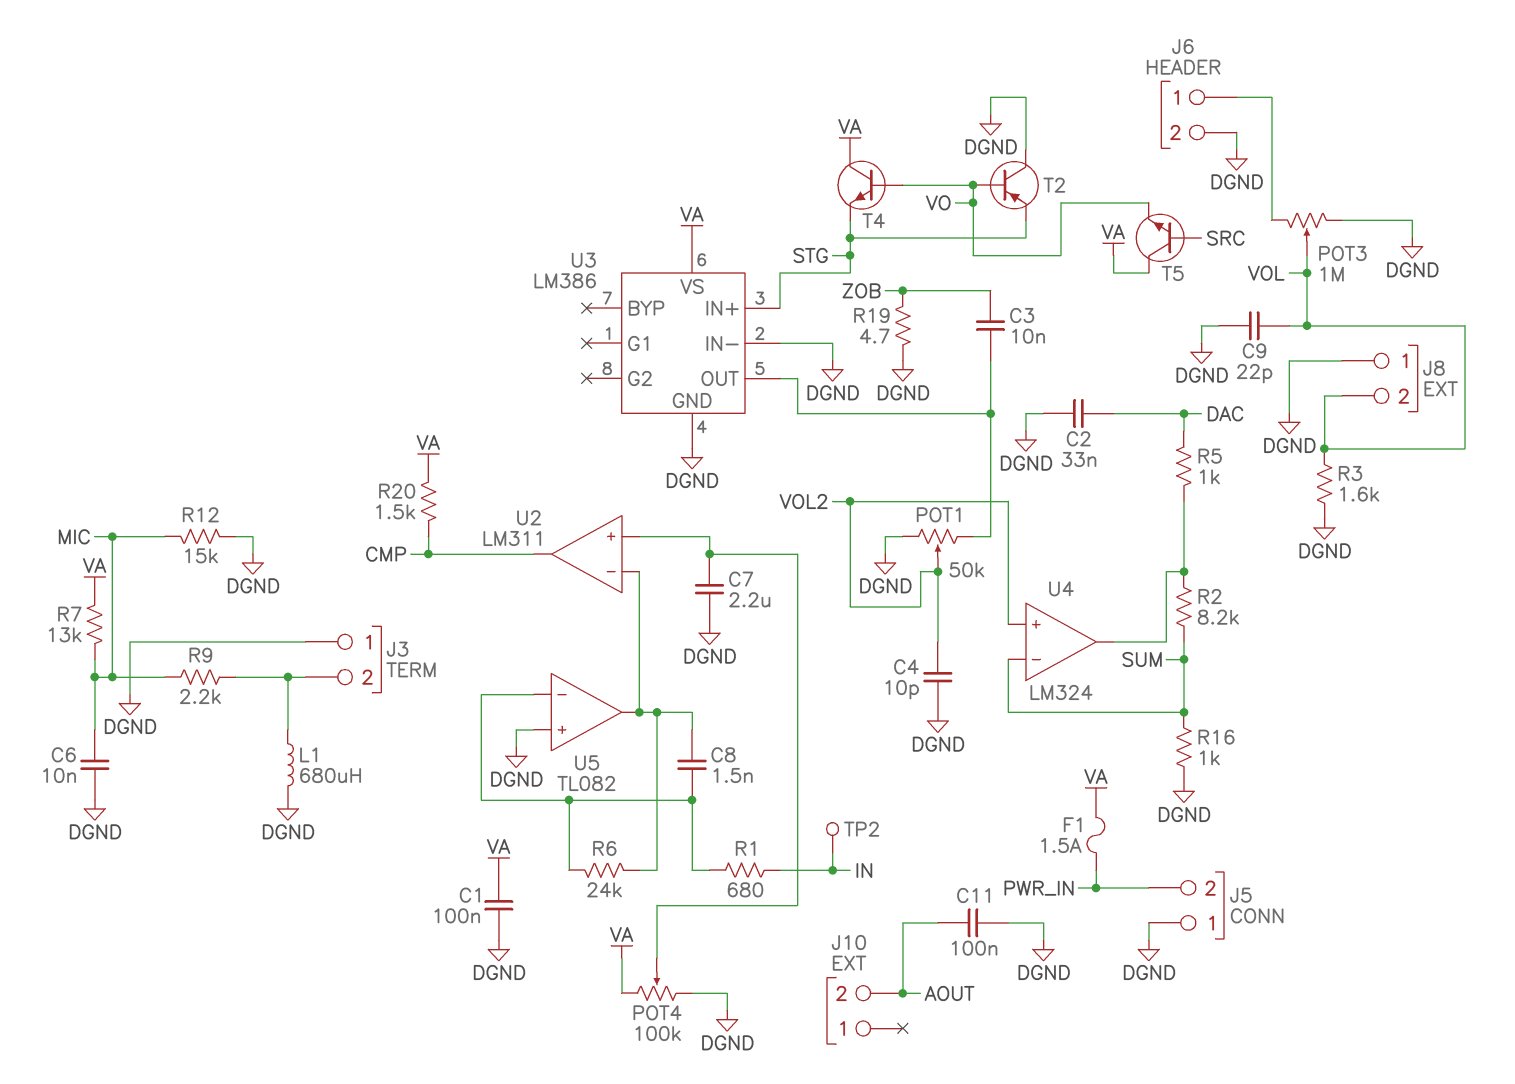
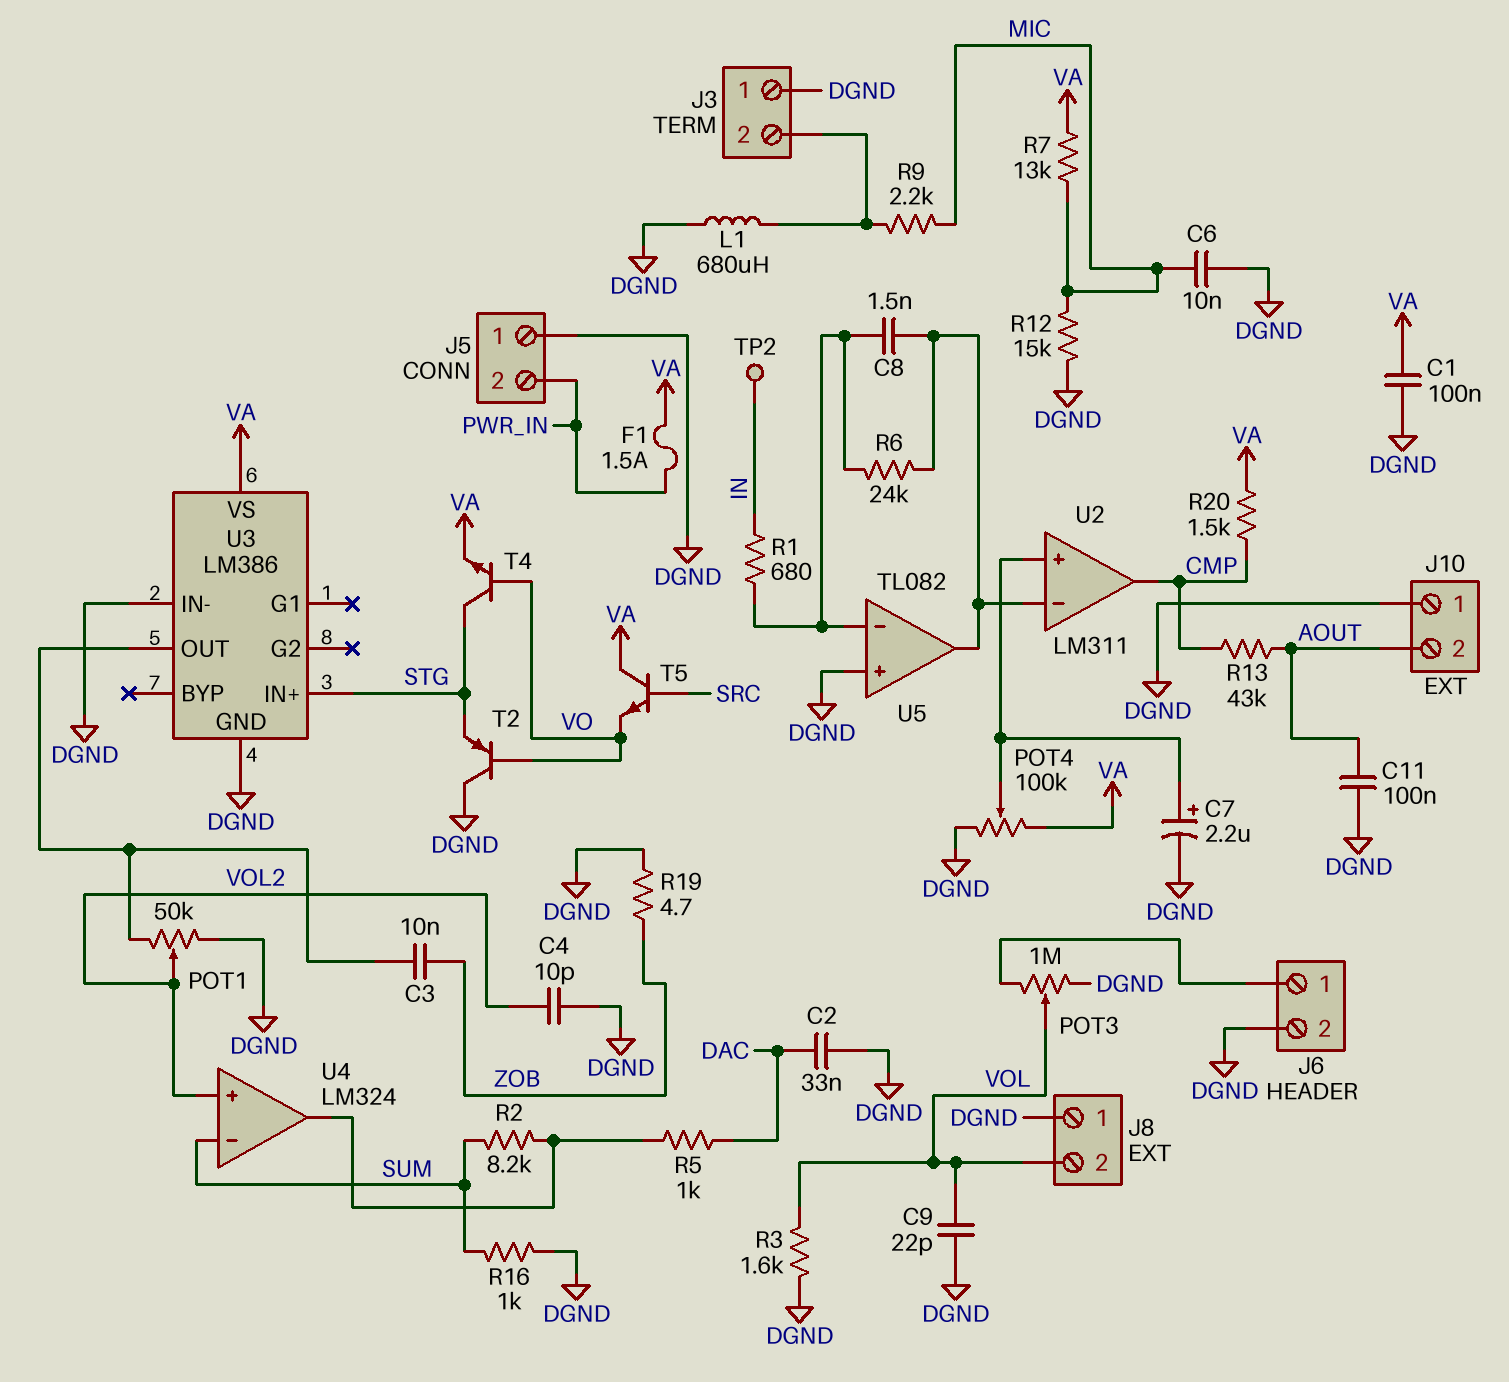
C7: 2.2uF (DGND, U2/in+) -> 2.2uF (plus U2/in+, minus DGND)
J10 pin 1: none -> DGND
R13: none -> 43k (AOUT, CMP)
T4: NPN (B VO, C VA, E STG) -> NPN (B VO, C STG, E VA)

